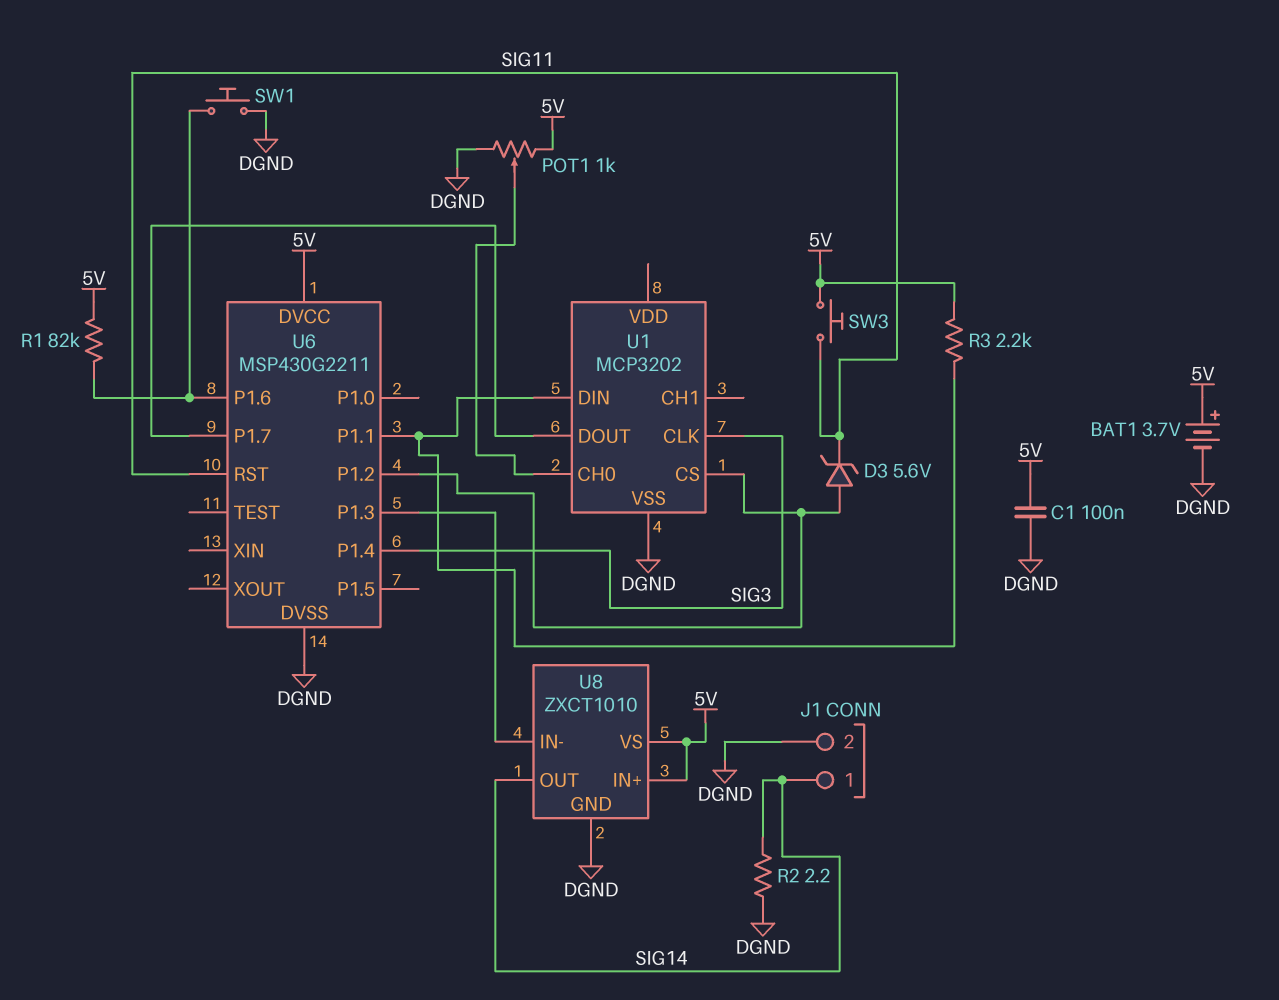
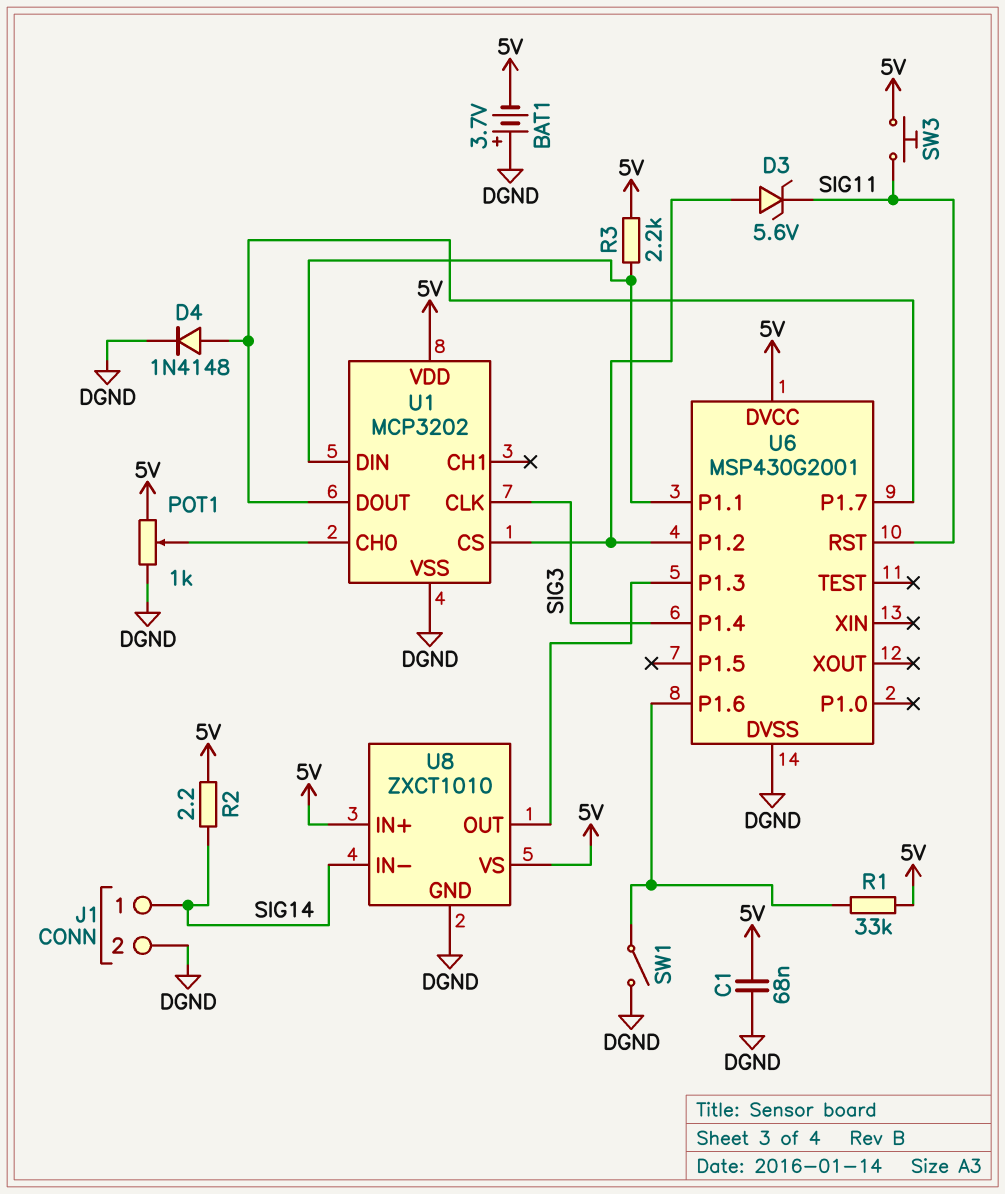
BAT1: 3.7V (plus 5V, minus DGND) -> 3.7V (plus DGND, minus 5V)
C1: 100nF (5V, DGND) -> 68nF (5V, DGND)
D4: none -> diode 1N4148 (A U1/DOUT, K DGND)
R1: 82k (5V, U6/P1.6) -> 33k (5V, U6/P1.6)
R2: 2.2 (DGND, SIG14) -> 2.2 (5V, SIG14)
SW1: button (DGND, U6/P1.6) -> switch (DGND, U6/P1.6)
U1 pin VDD: none -> 5V
U6: MSP430G2211 -> MSP430G2001
U8 pin IN-: U6/P1.3 -> SIG14
U8 pin OUT: SIG14 -> U6/P1.3

